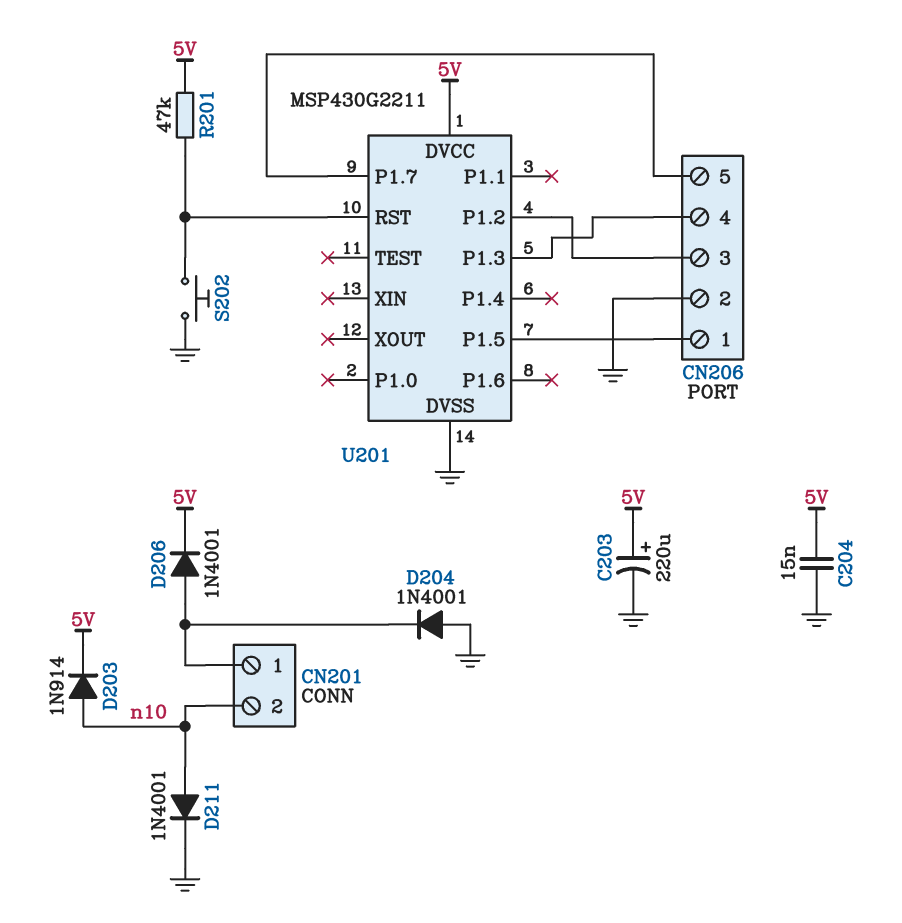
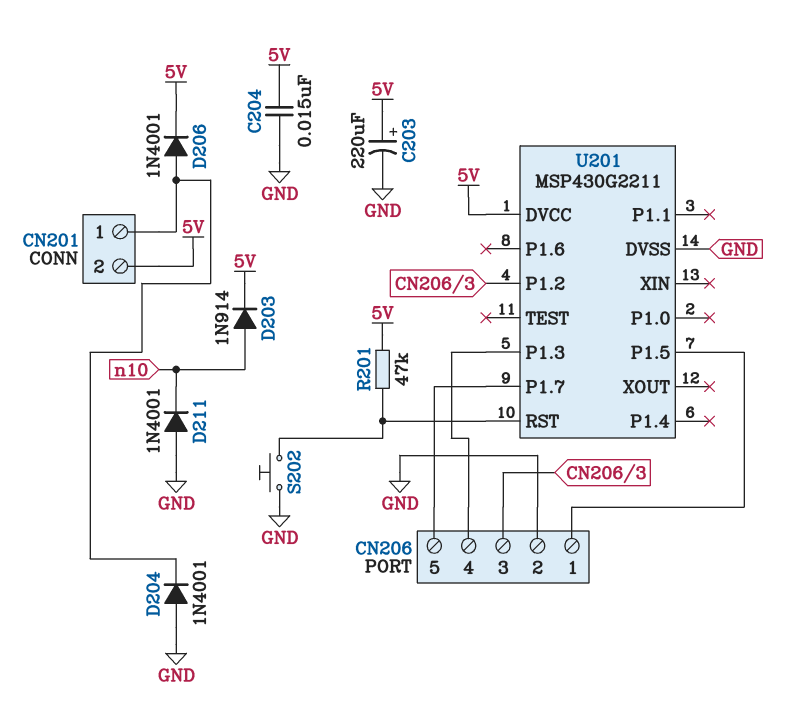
CN201 pin 2: n10 -> 5V
D211: diode 1N4001 (A n10, K GND) -> diode 1N4001 (A GND, K n10)

